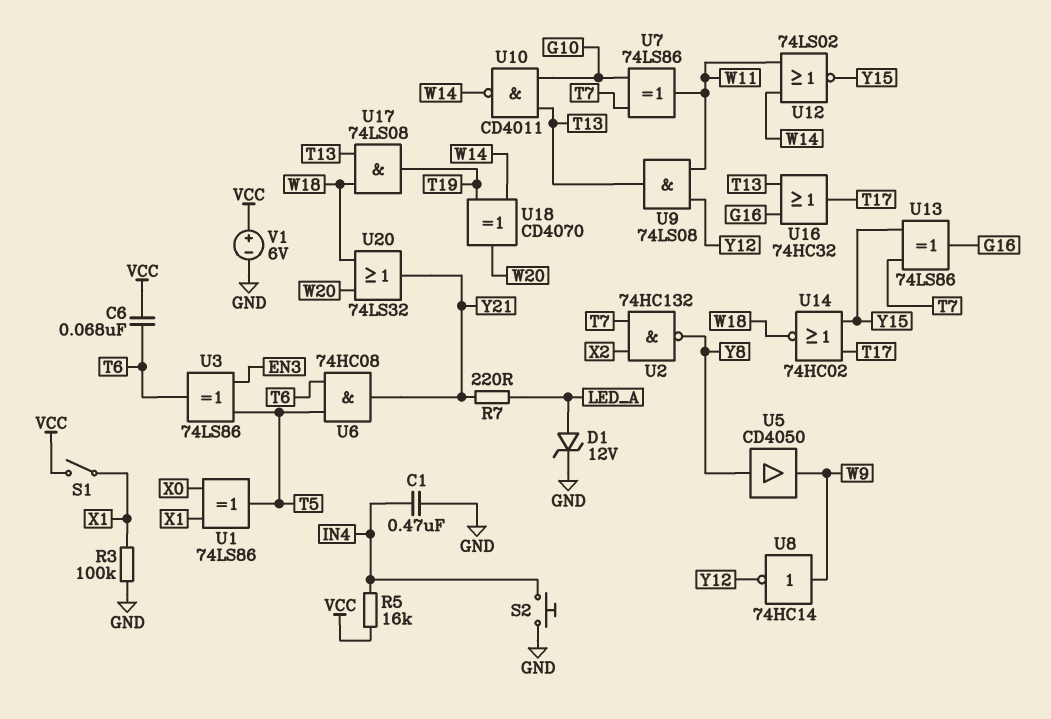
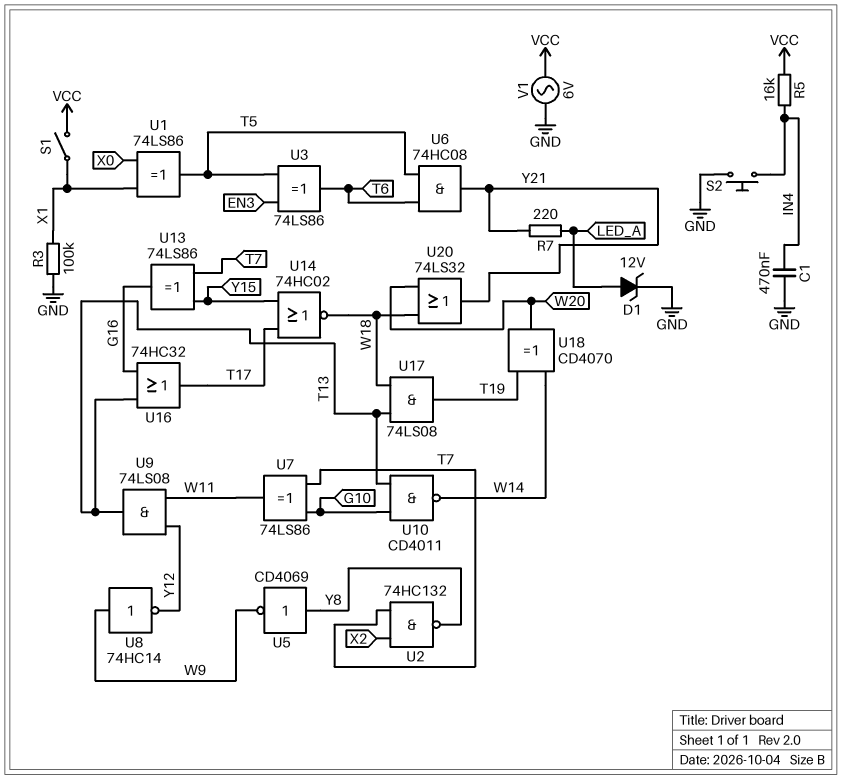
C6: 68nF (T6, VCC) -> none
U5: buffer CD4050 (in Y8, out W9) -> NOT CD4069 (in Y8, out W9)
U12: NOR 74LS02 (in W11, in W14, out Y15) -> none
V1: 6V (plus VCC, minus GND) -> AC 6V (GND, VCC)

